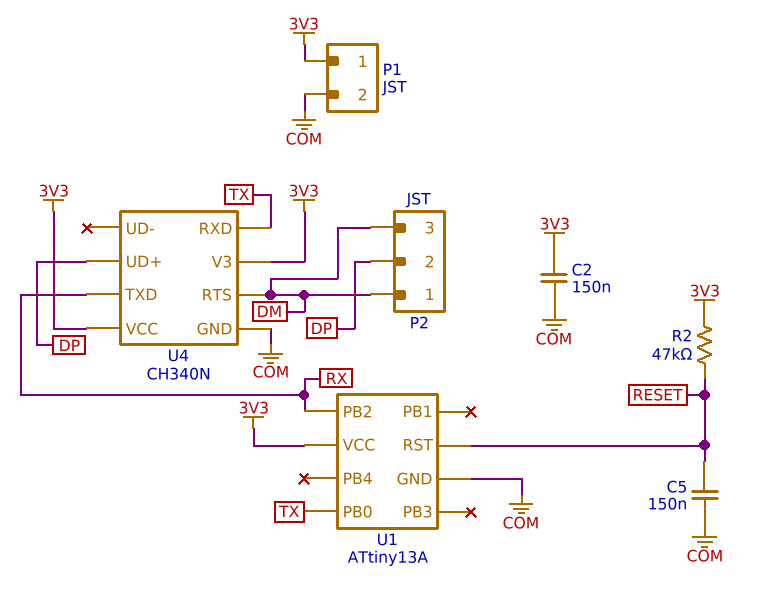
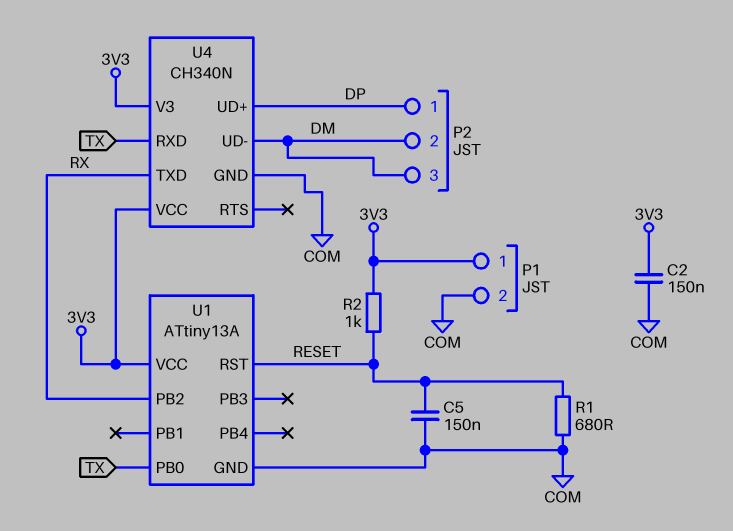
P2 pin 1: DM -> DP
P2 pin 2: DP -> DM
R1: none -> 680 (COM, RESET)
R2: 47k (3V3, RESET) -> 1k (3V3, RESET)
U4 pin RTS: DM -> none
U4 pin UD-: none -> DM

